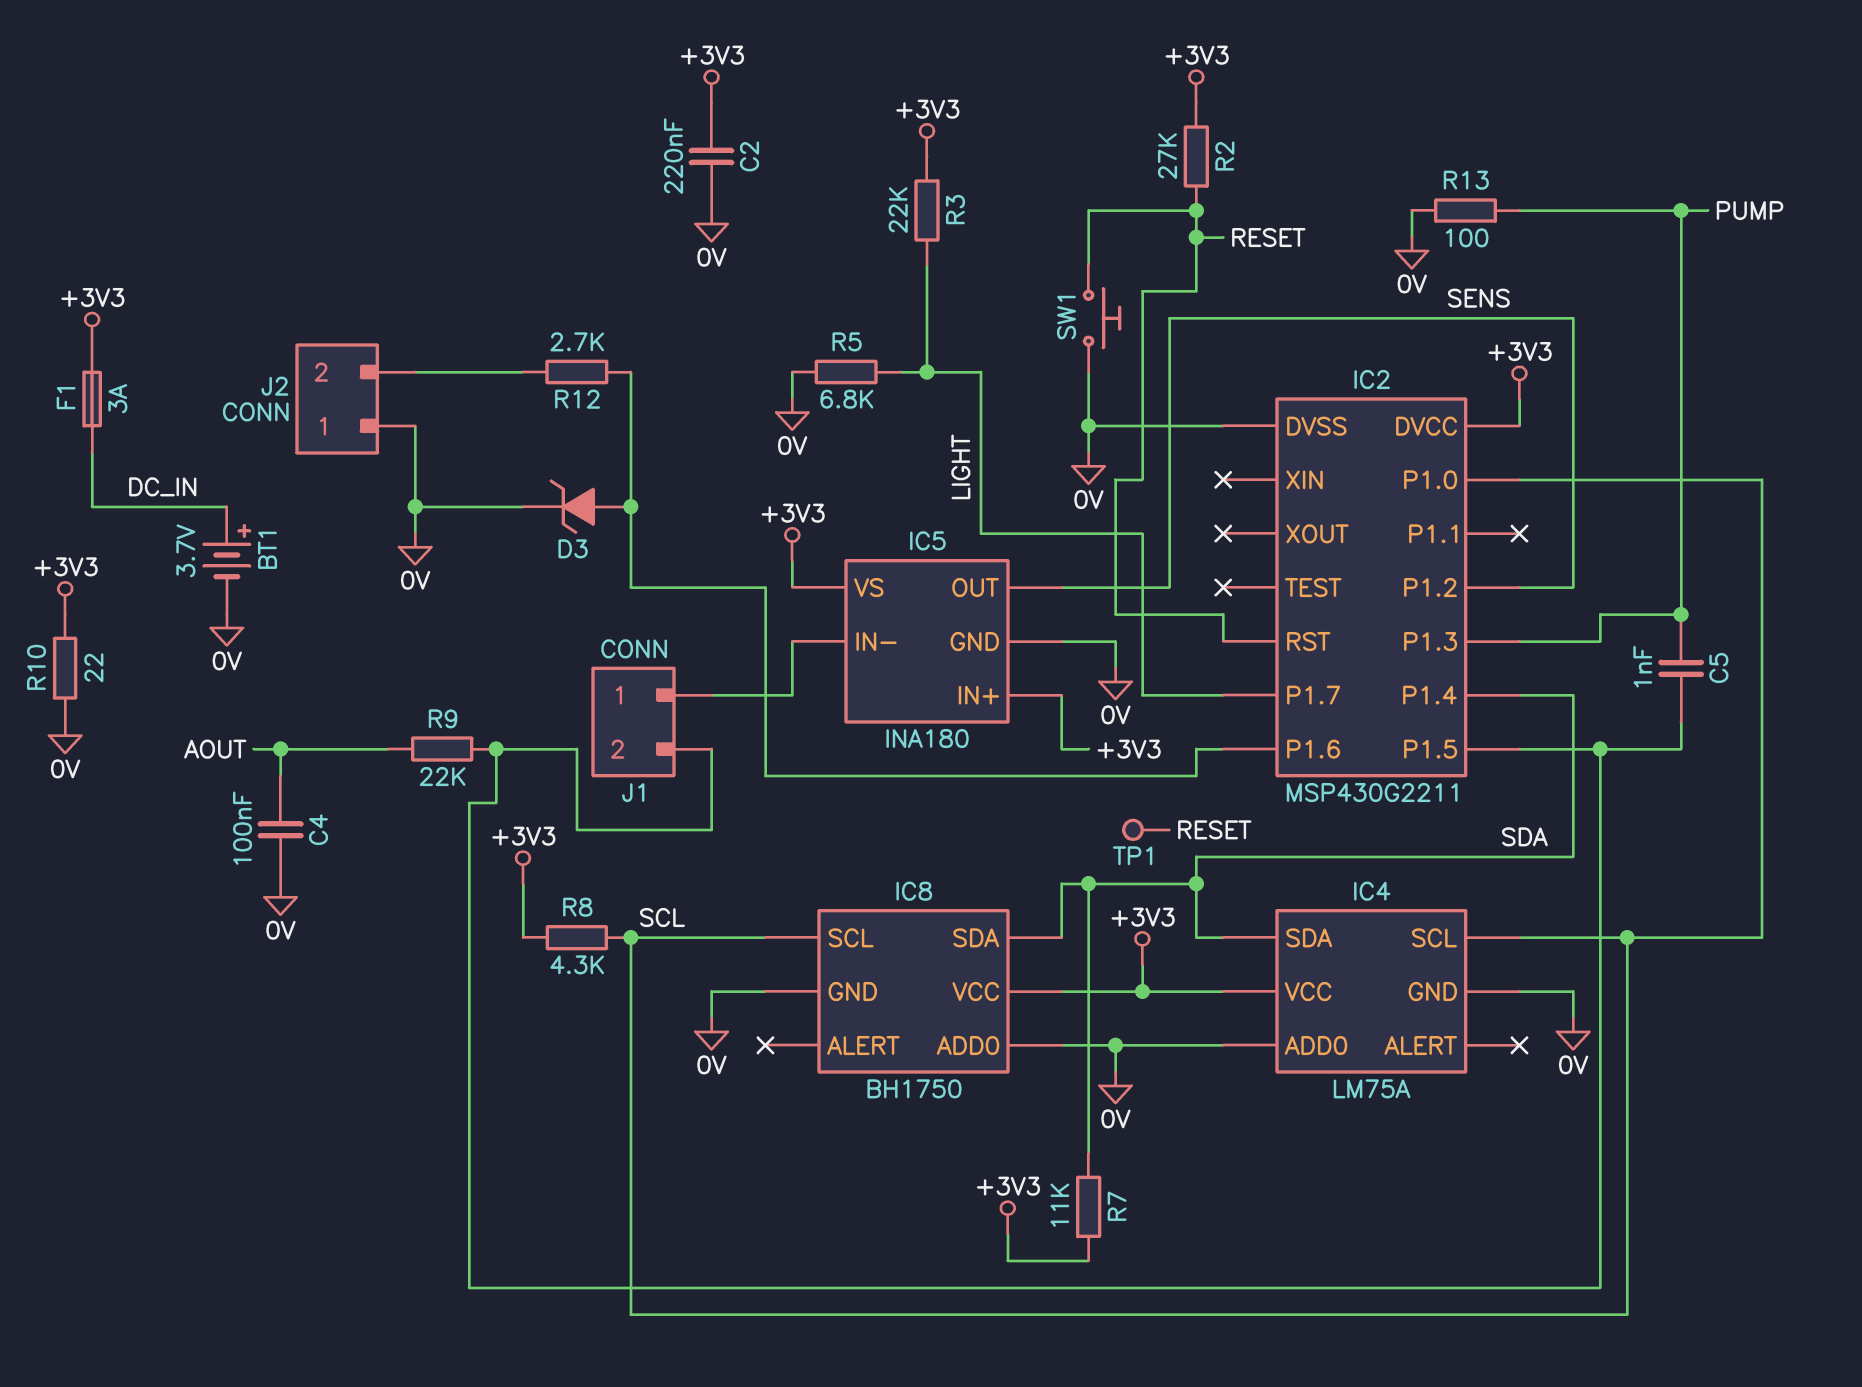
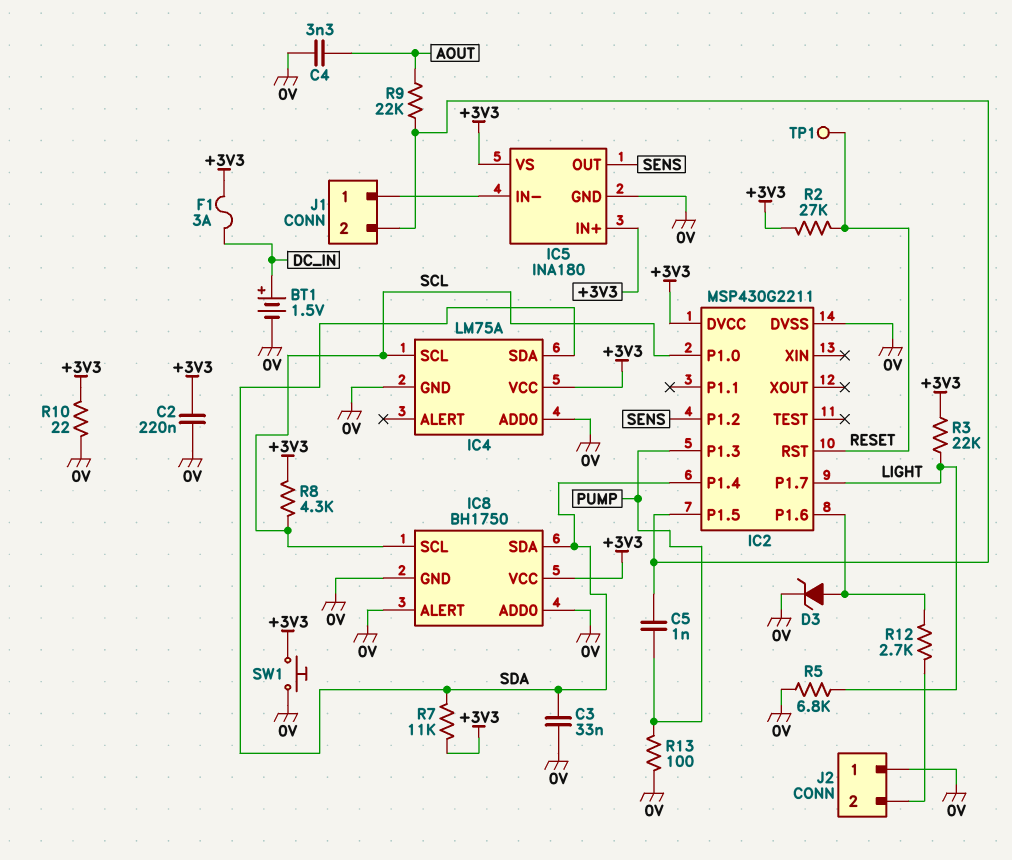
BT1: 3.7V (plus DC_IN, minus 0V) -> 1.5V (plus DC_IN, minus 0V)
C3: none -> 33nF (0V, SDA)
C4: 100nF (0V, AOUT) -> 3.3nF (0V, AOUT)
IC8 pin ALERT: none -> 0V
SW1: button (0V, RESET) -> button (+3V3, 0V)

